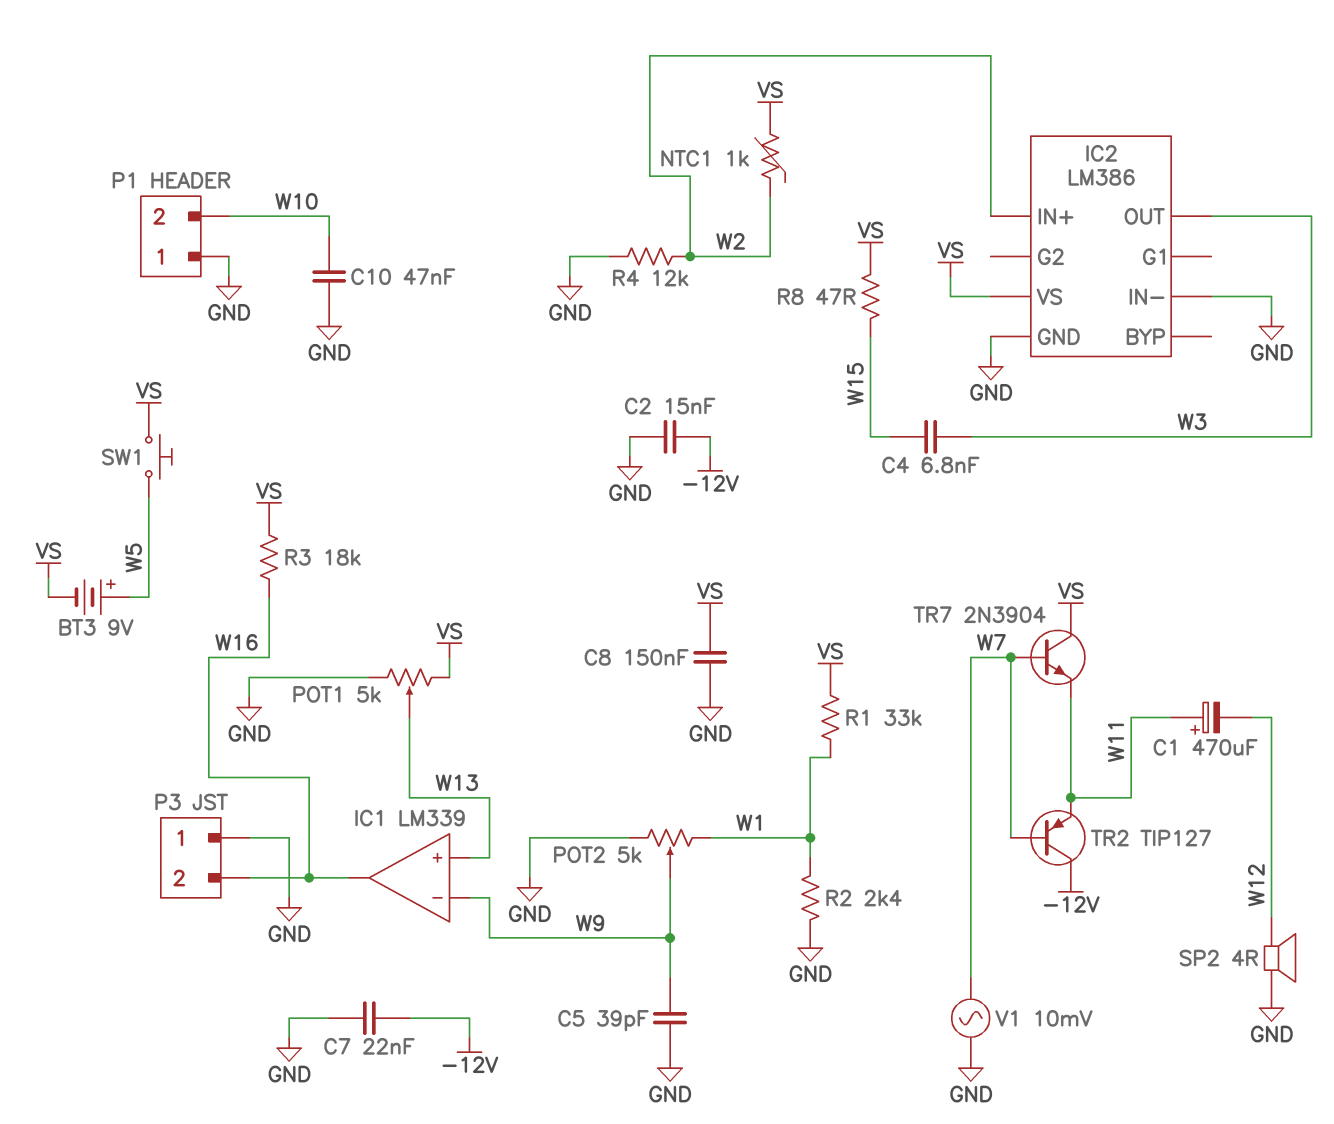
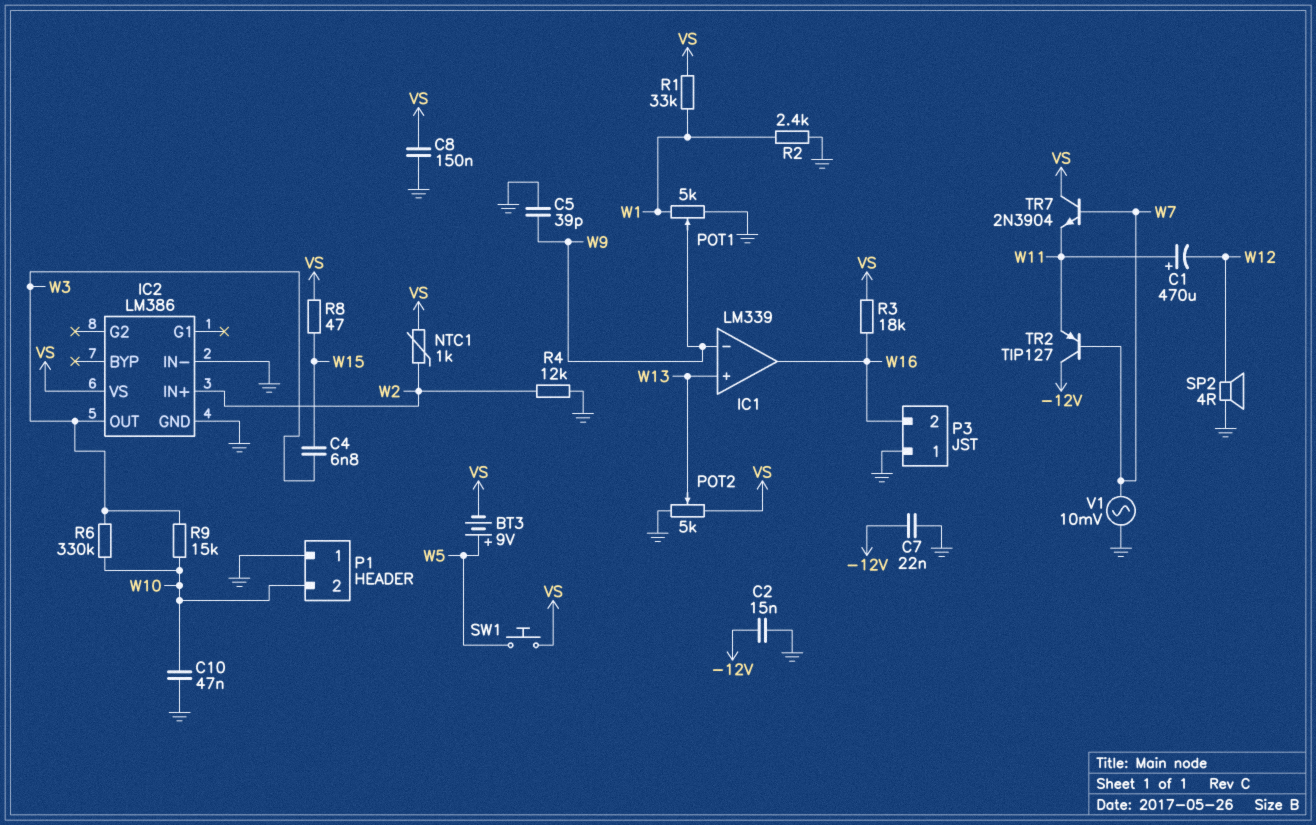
POT1: 5k (GND, VS, wiper W13) -> 5k (GND, W1, wiper W9)
POT2: 5k (GND, W1, wiper W9) -> 5k (GND, VS, wiper W13)
R6: none -> 330k (W3, W10)
R9: none -> 15k (W3, W10)

